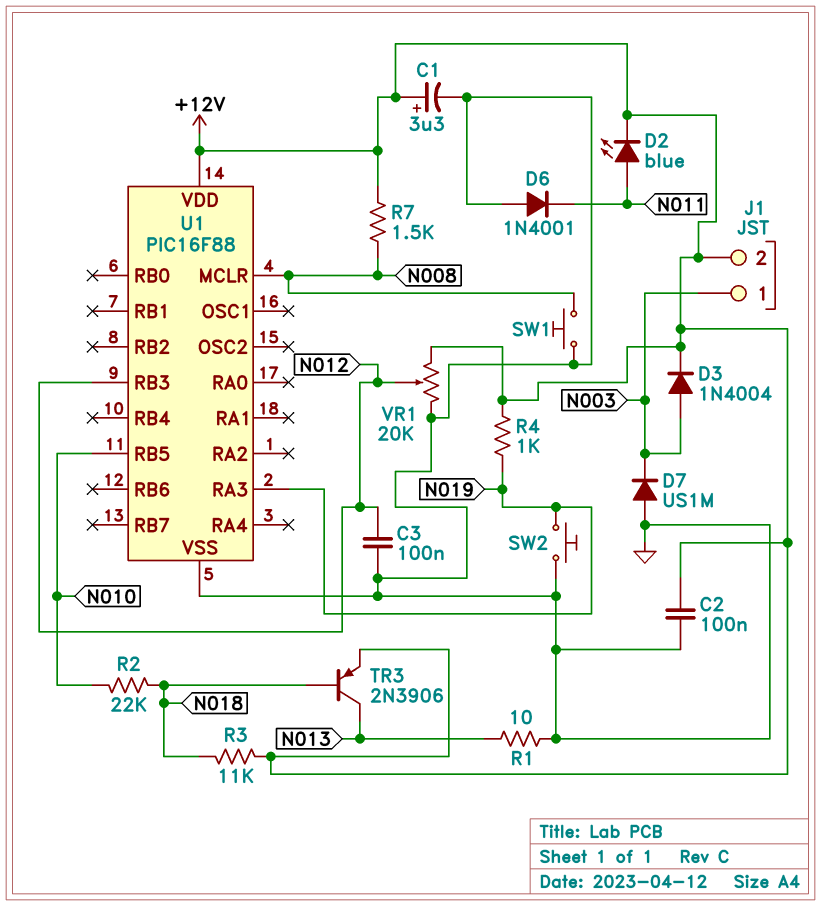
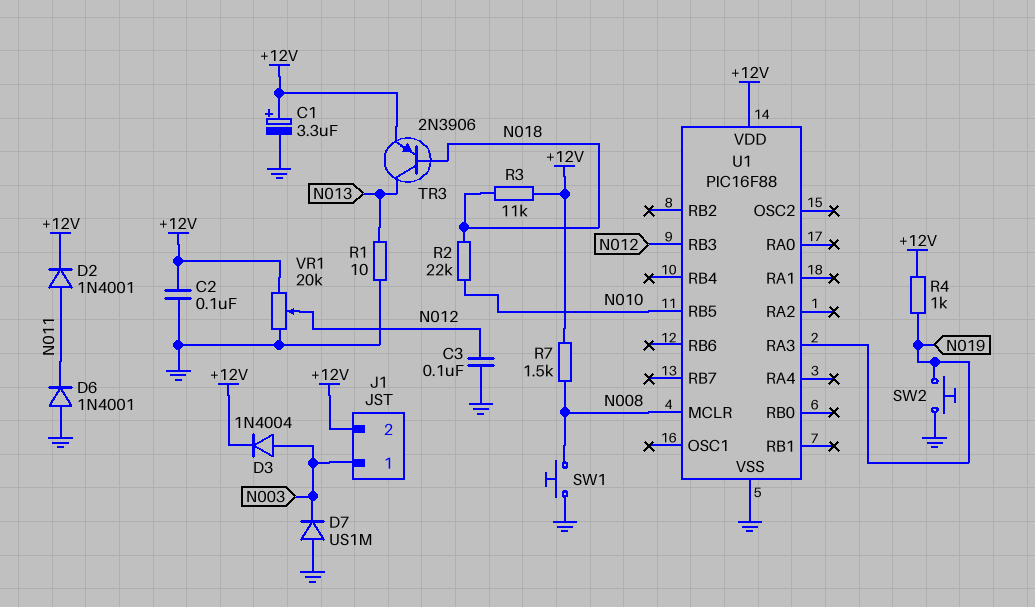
D2: LED blue (A N011, K +12V) -> diode 1N4001 (A N011, K +12V)

